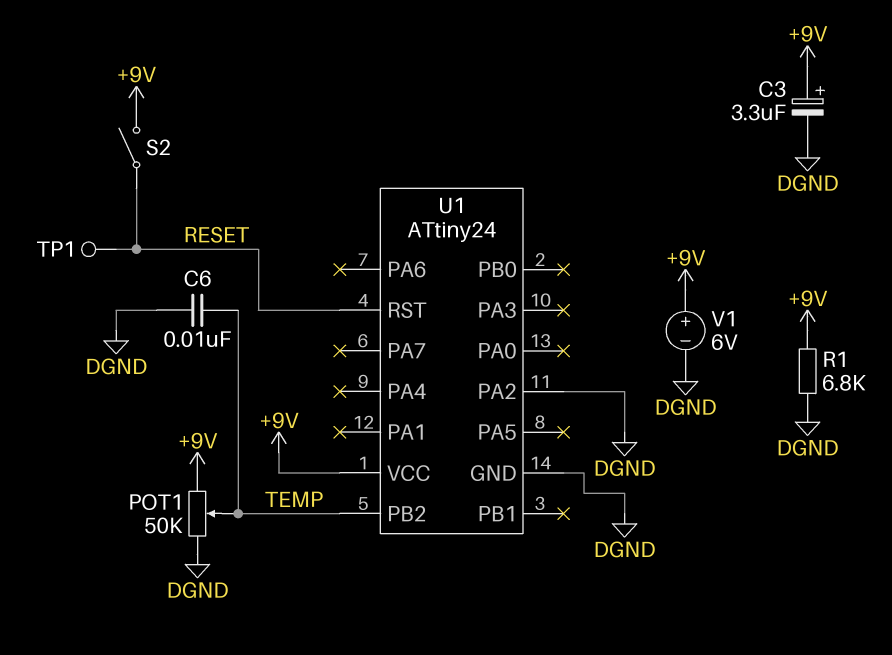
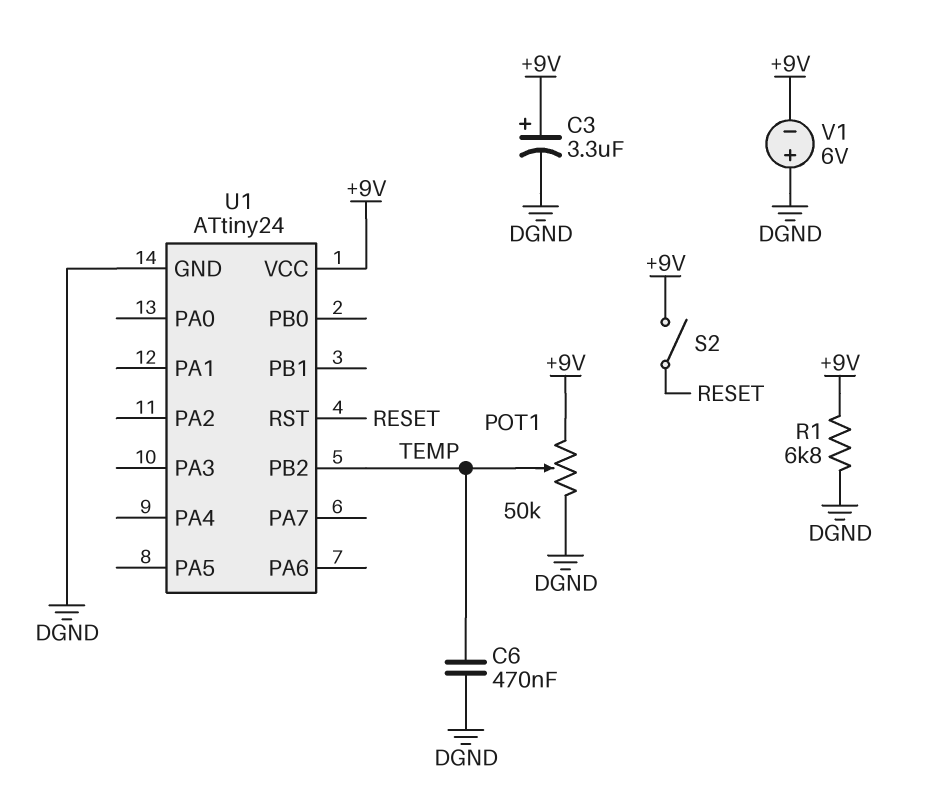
C6: 10nF (DGND, TEMP) -> 470nF (DGND, TEMP)
TP1: test point (RESET) -> none
U1 pin PA2: DGND -> none
V1: 6V (plus +9V, minus DGND) -> 6V (plus DGND, minus +9V)

